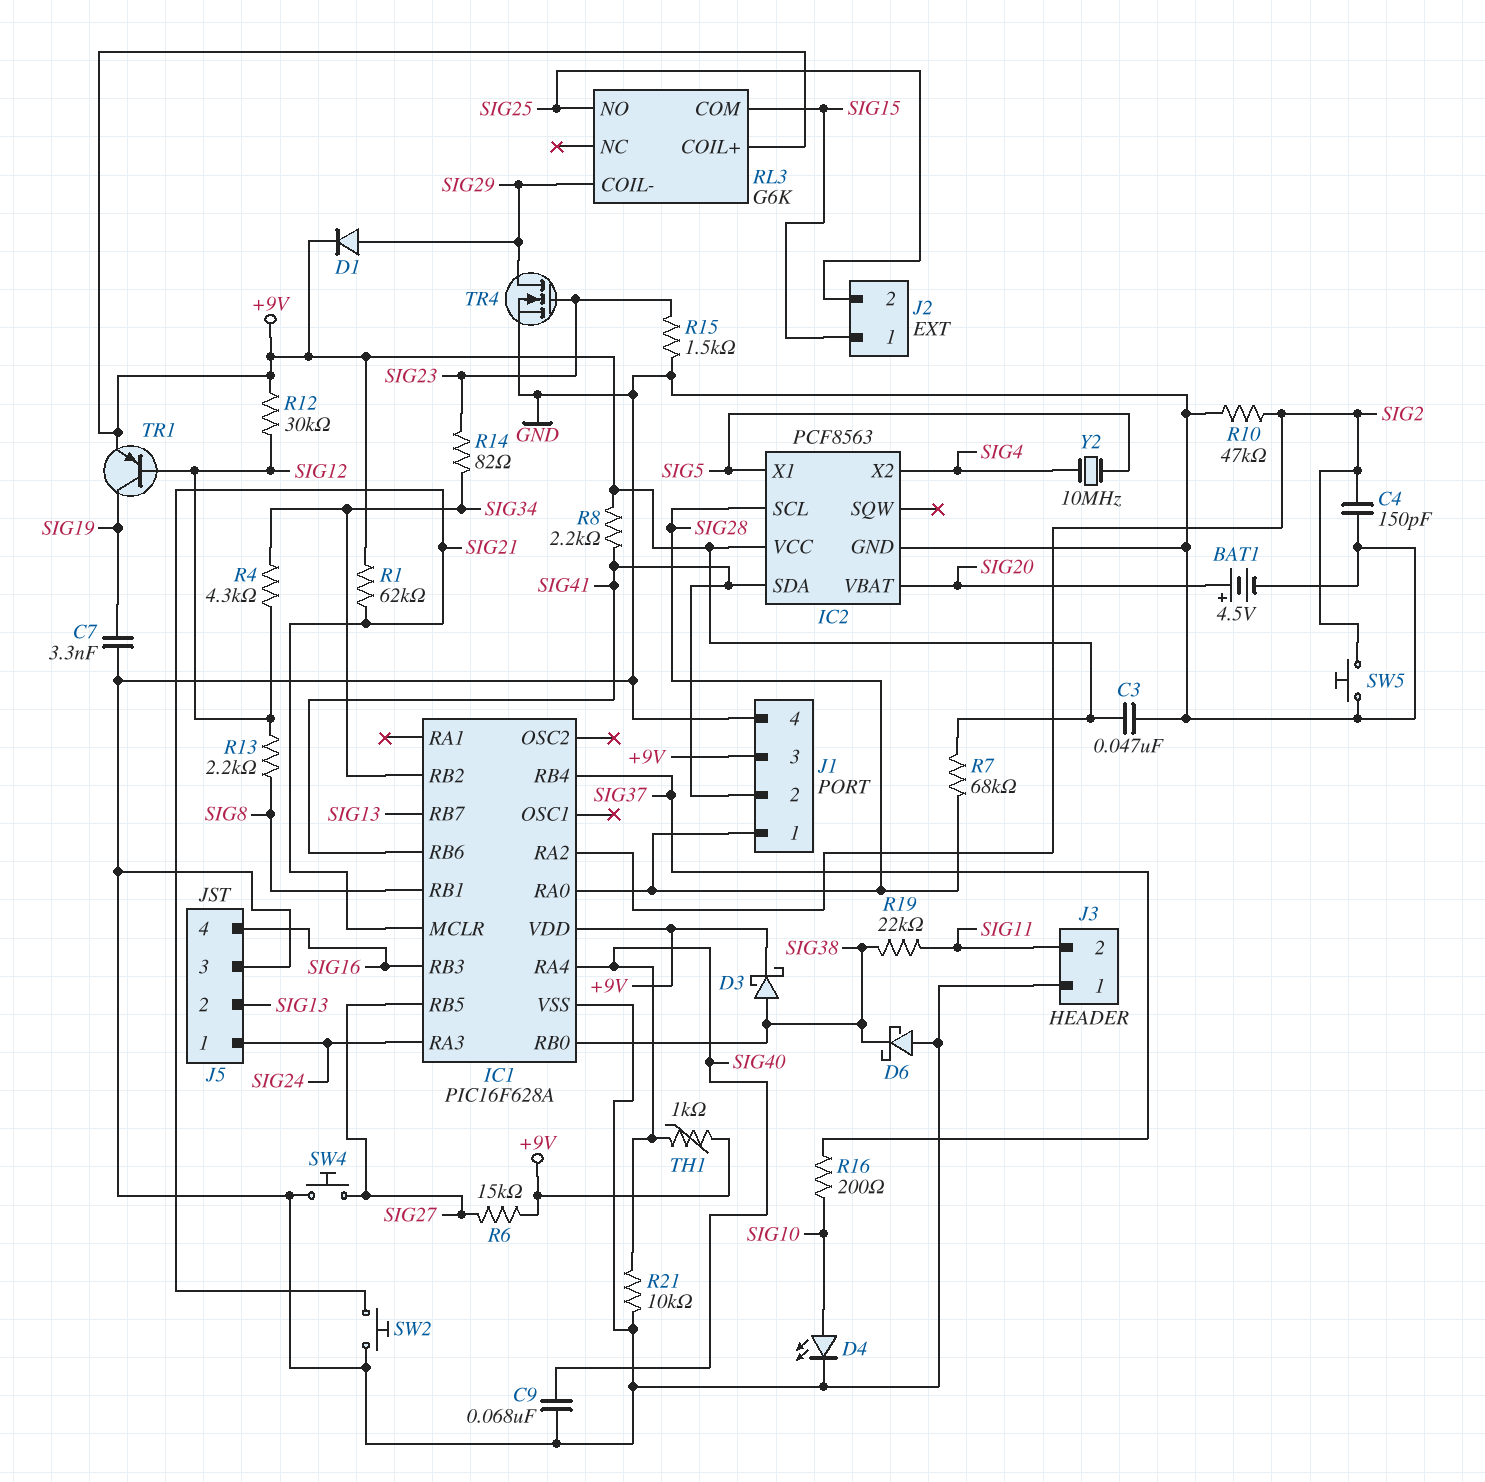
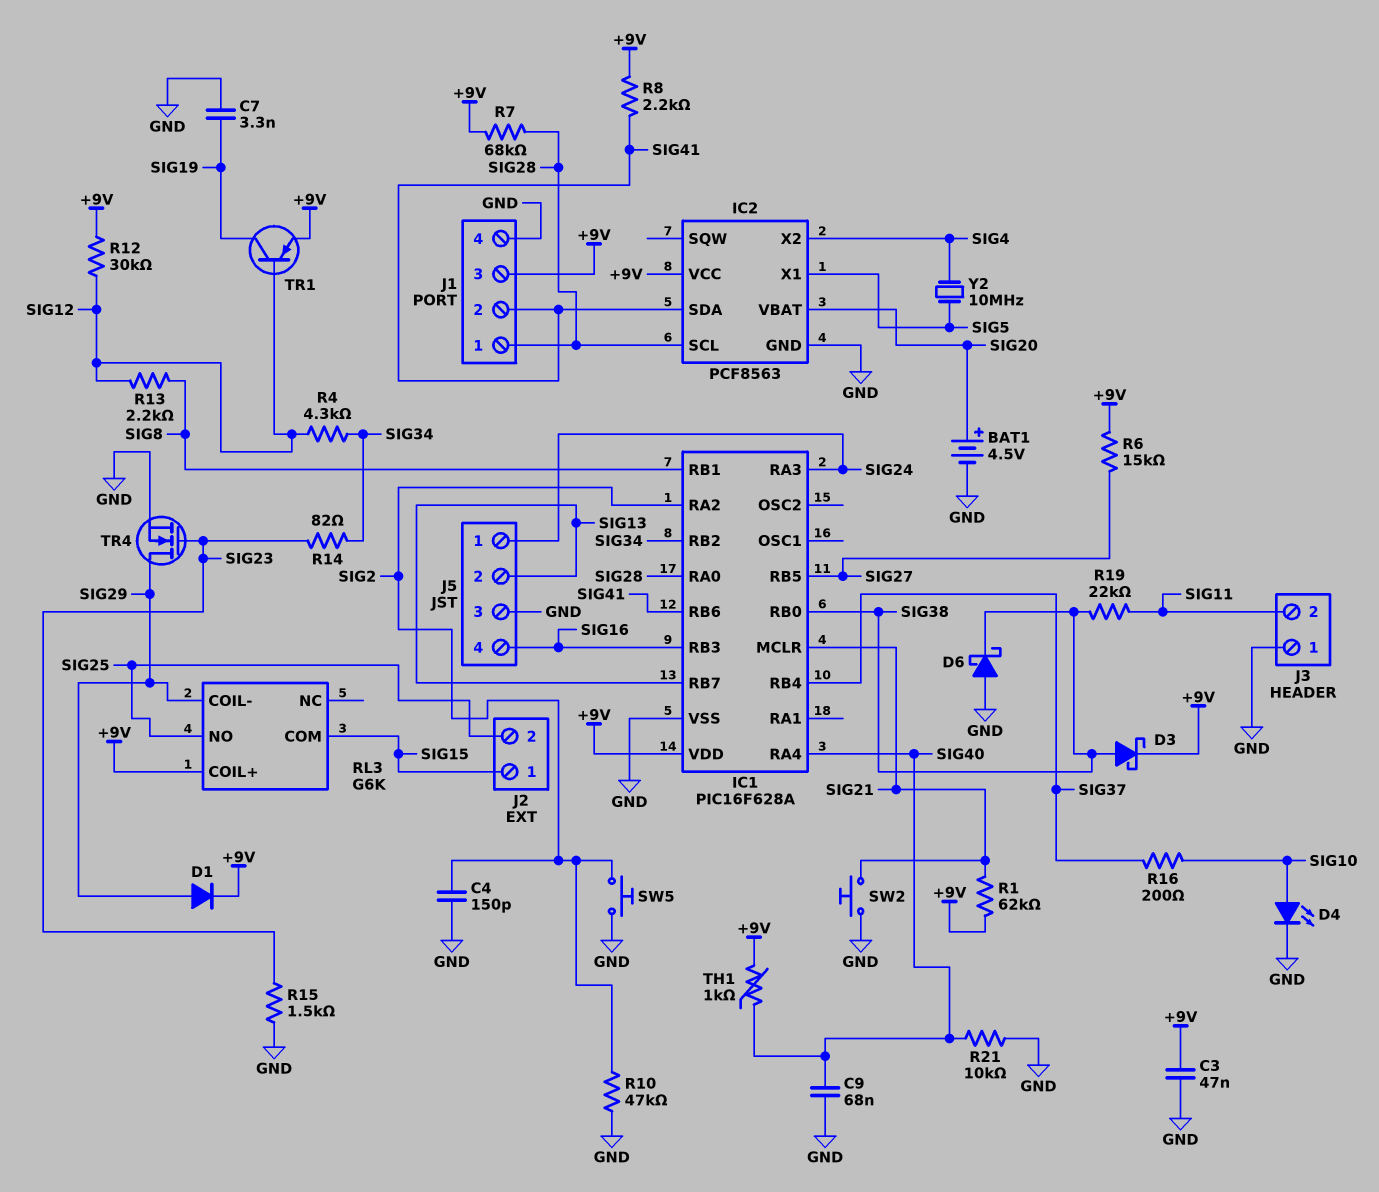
SW4: button (GND, SIG27) -> none

